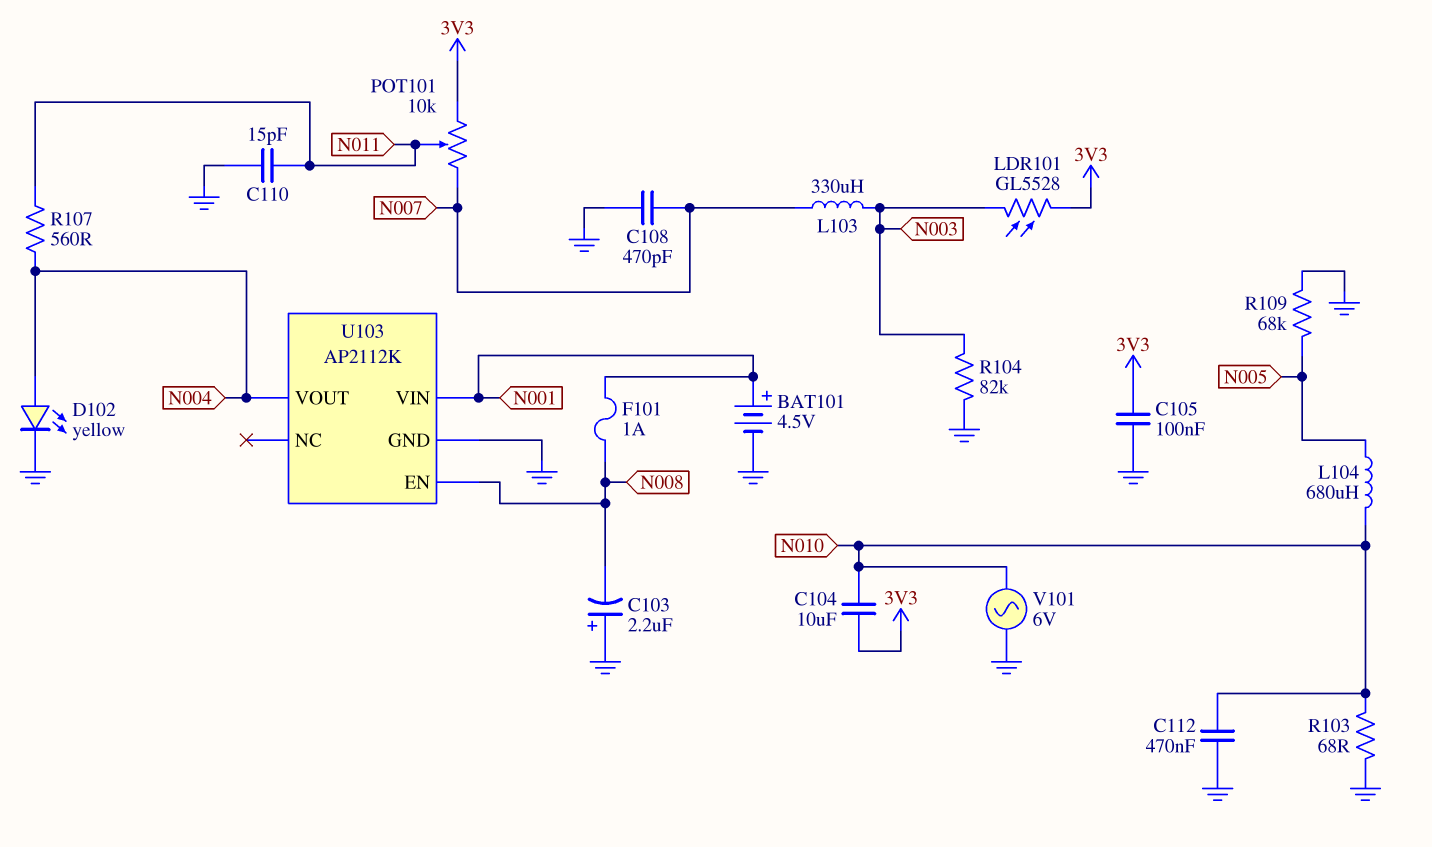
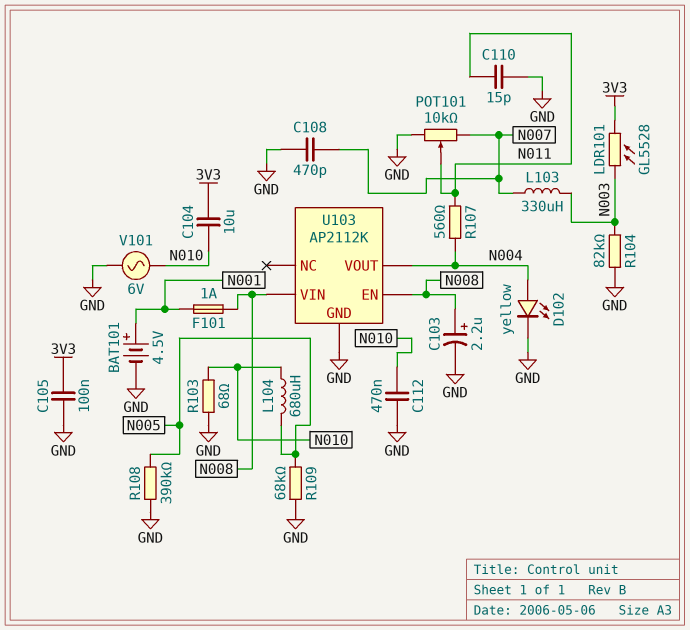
C103: 2.2uF (plus GND, minus N008) -> 2.2uF (plus N008, minus GND)
POT101: 10k (3V3, N007, wiper N011) -> 10k (GND, N007, wiper N011)
R108: none -> 390k (GND, N005)
U103 pin VIN: N001 -> N008

